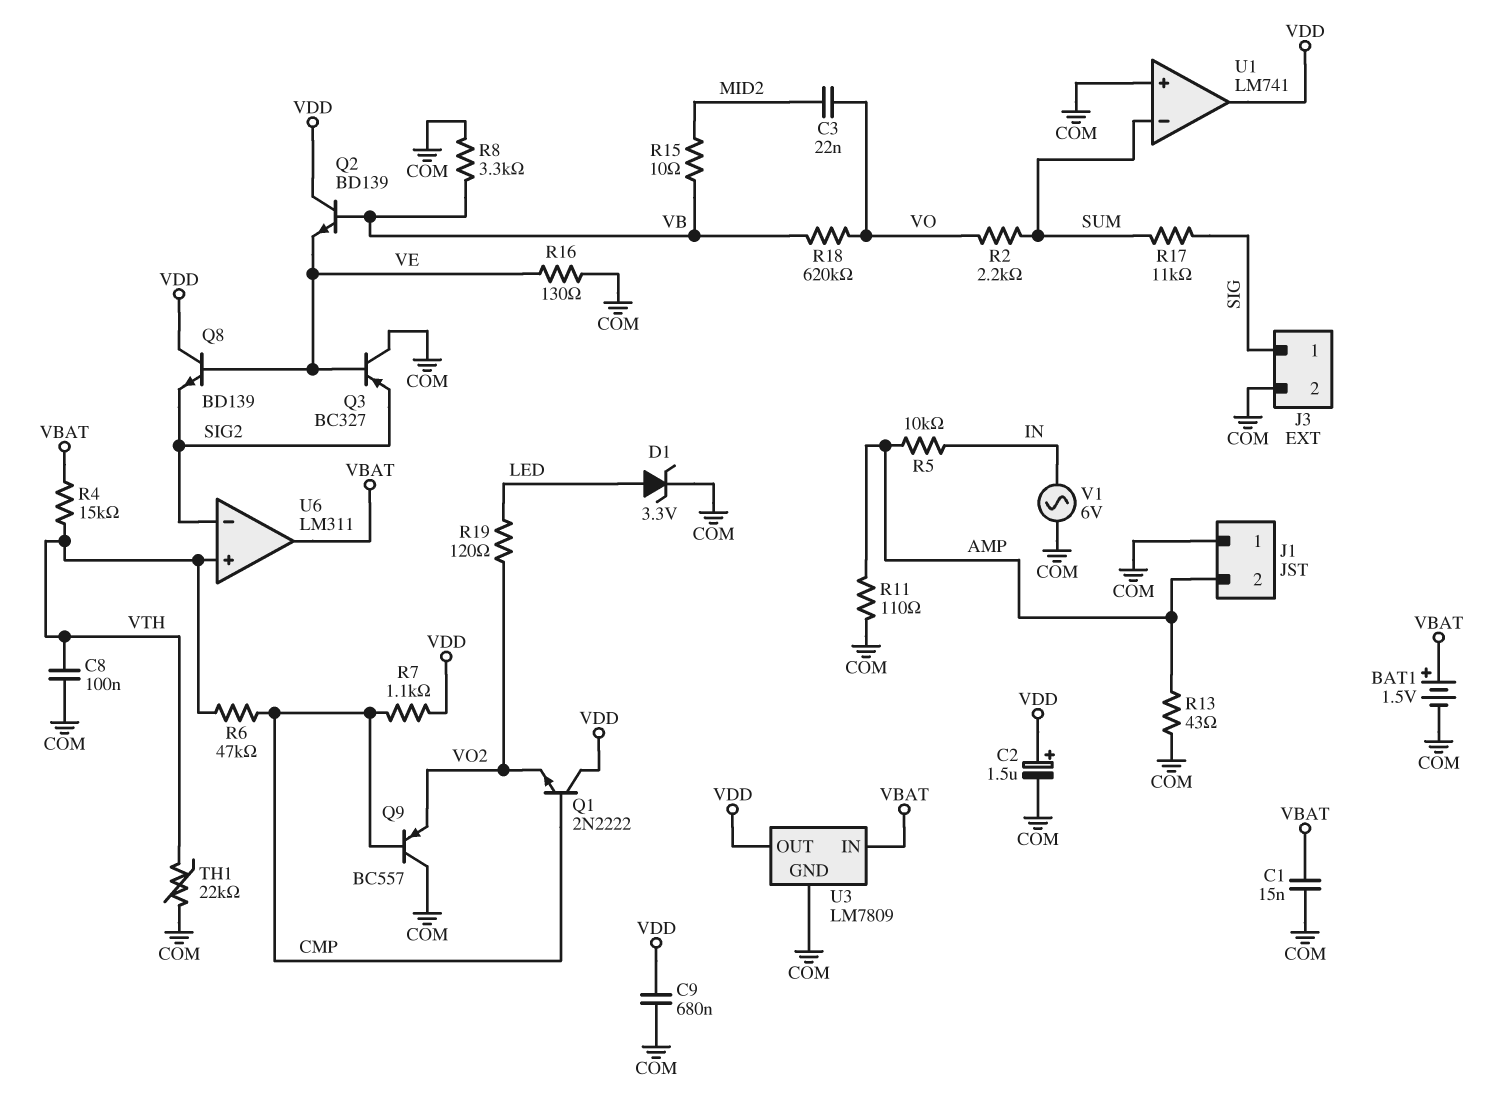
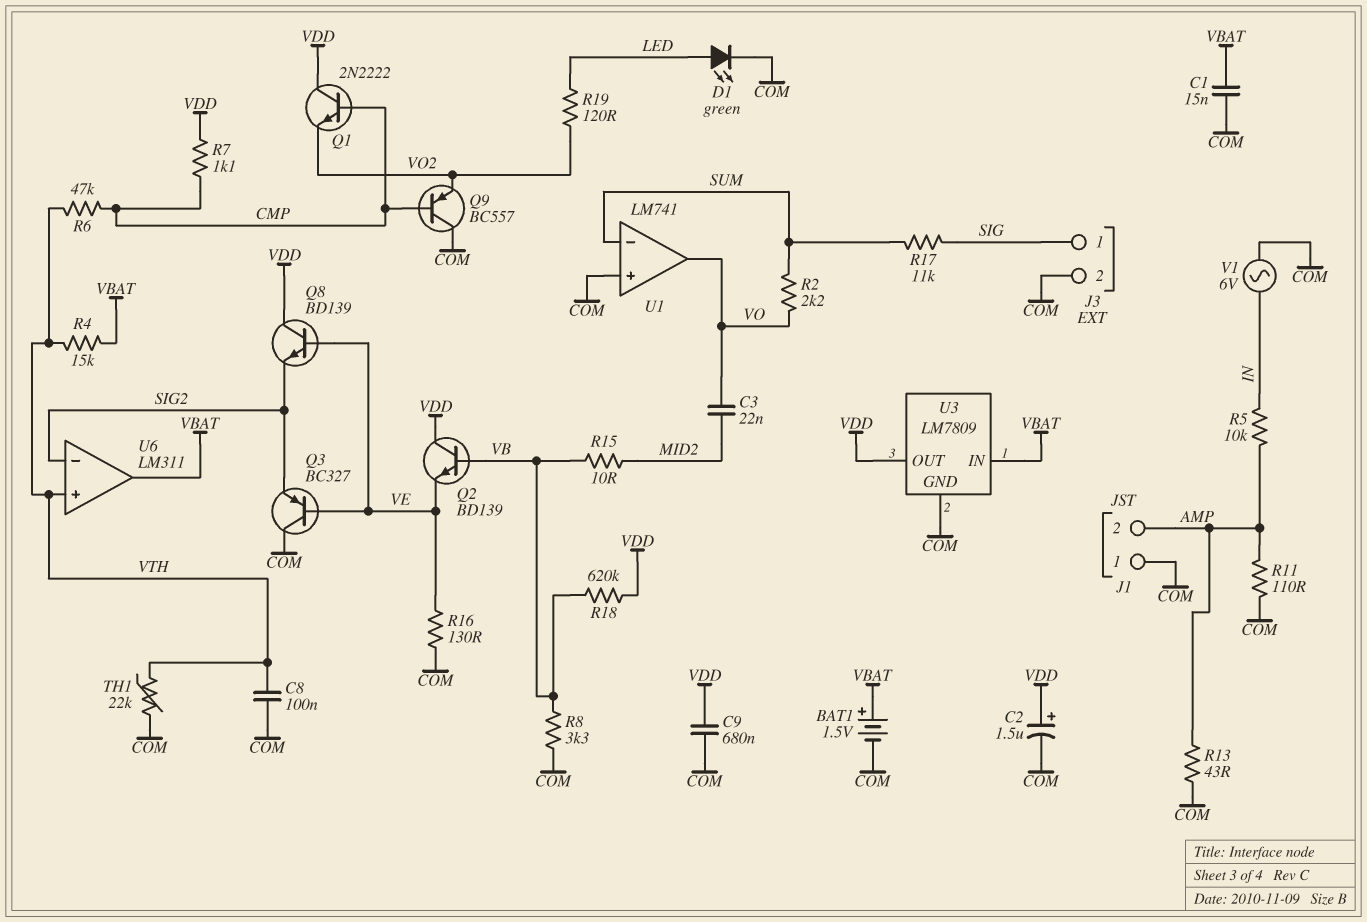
D1: zener 3.3V (A LED, K COM) -> LED green (A LED, K COM)
R18: 620k (VB, VO) -> 620k (VB, VDD)
U1 pin out: VDD -> VO

